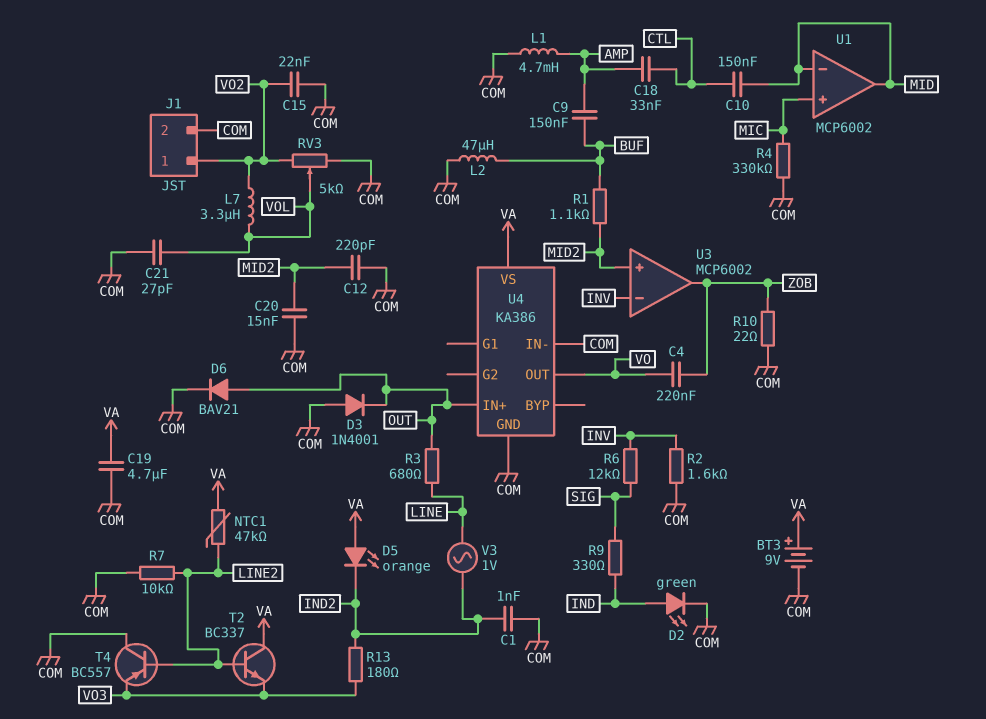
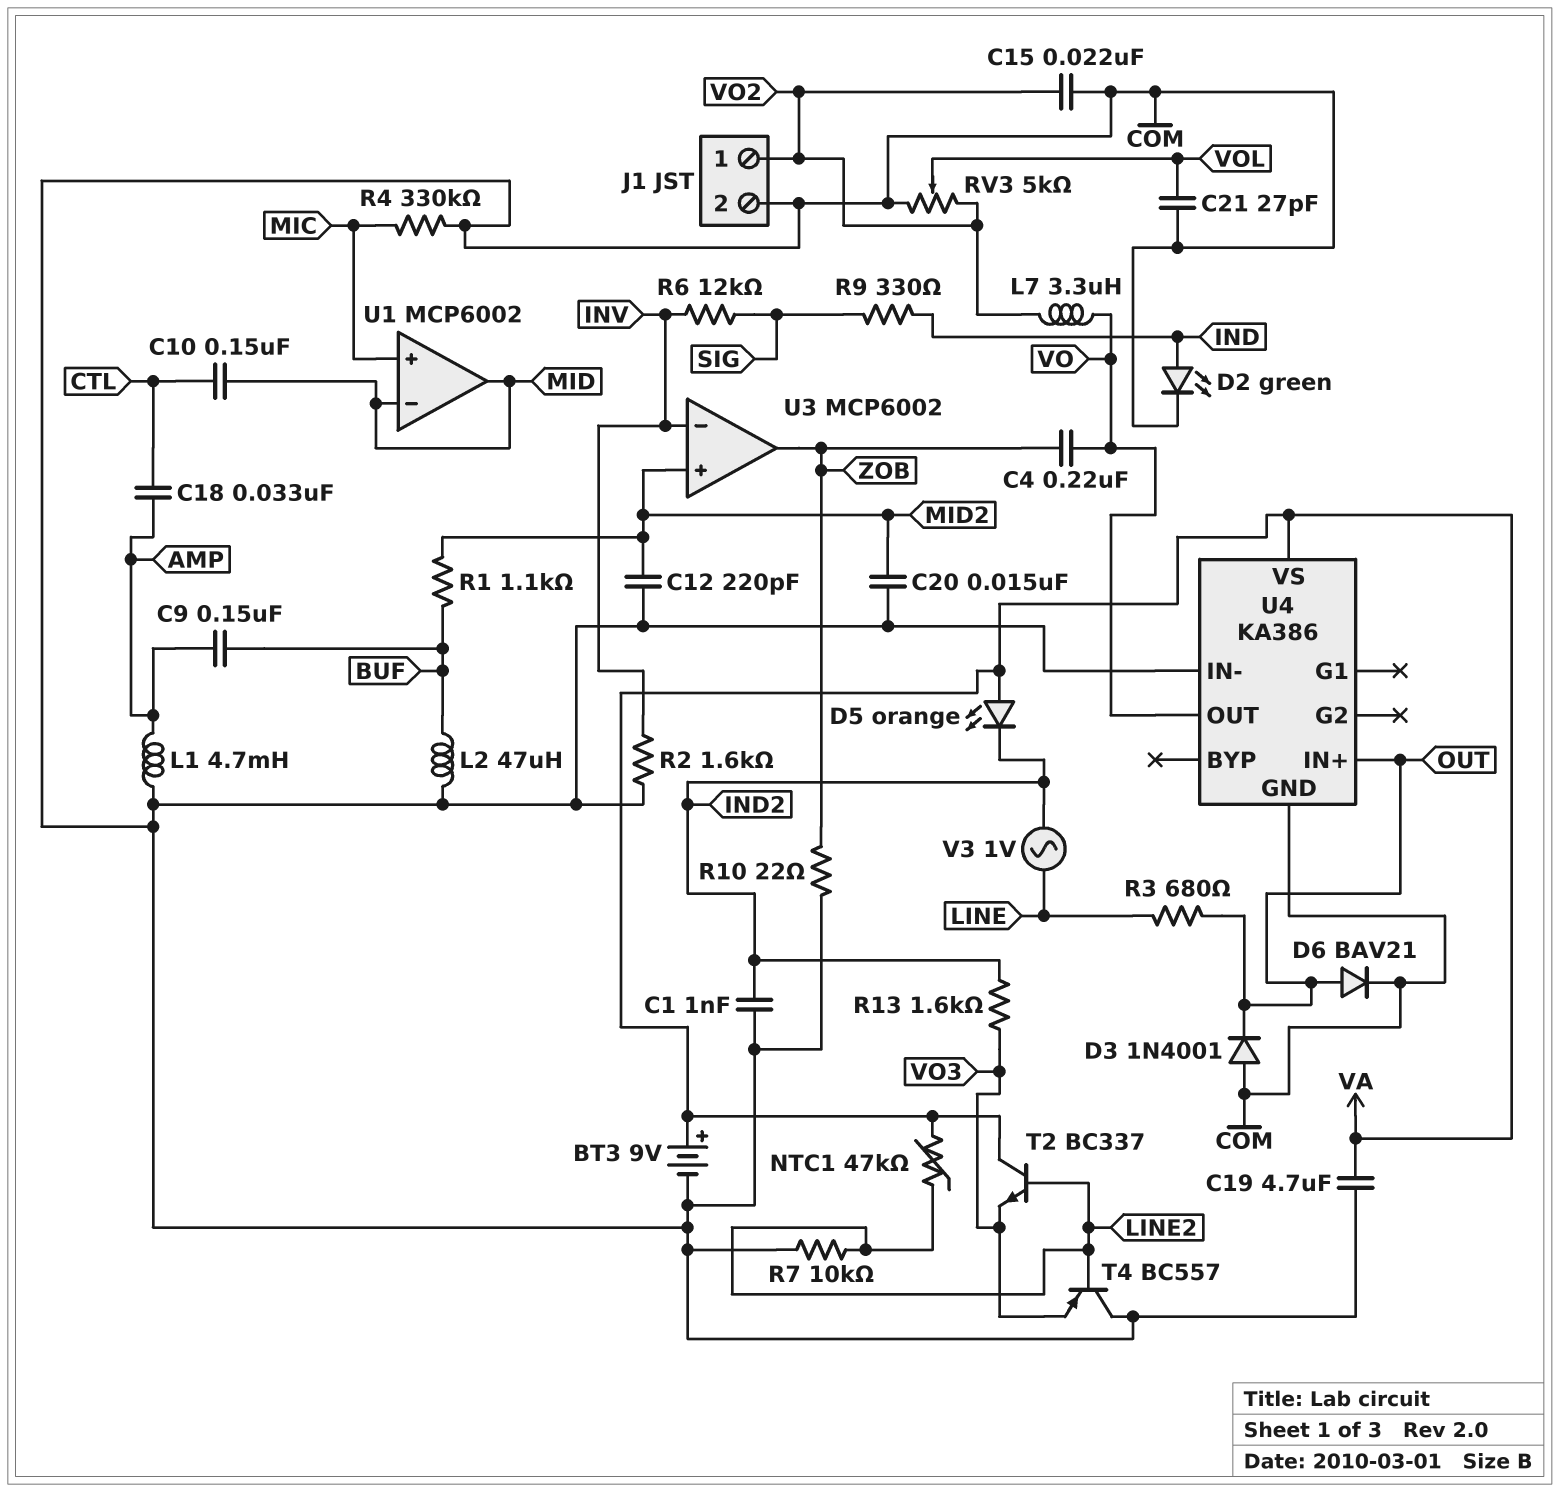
L7: 3.3uH (VO2, VOL) -> 3.3uH (VO, VO2)
R13: 180 (IND2, VO3) -> 1.6k (IND2, VO3)

